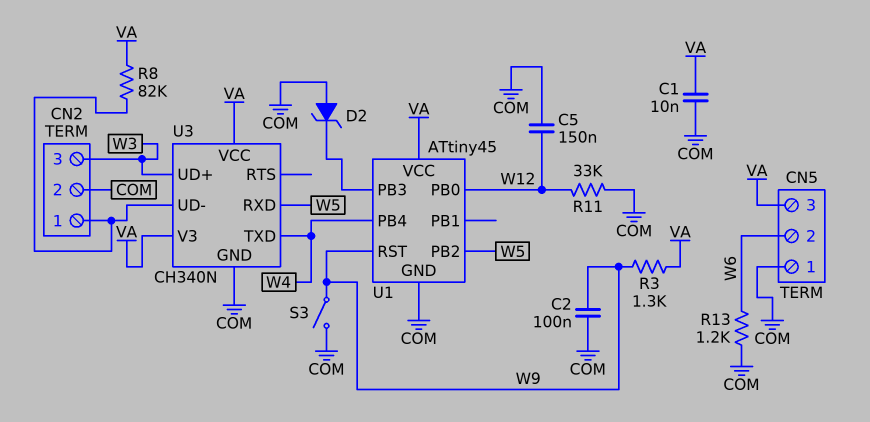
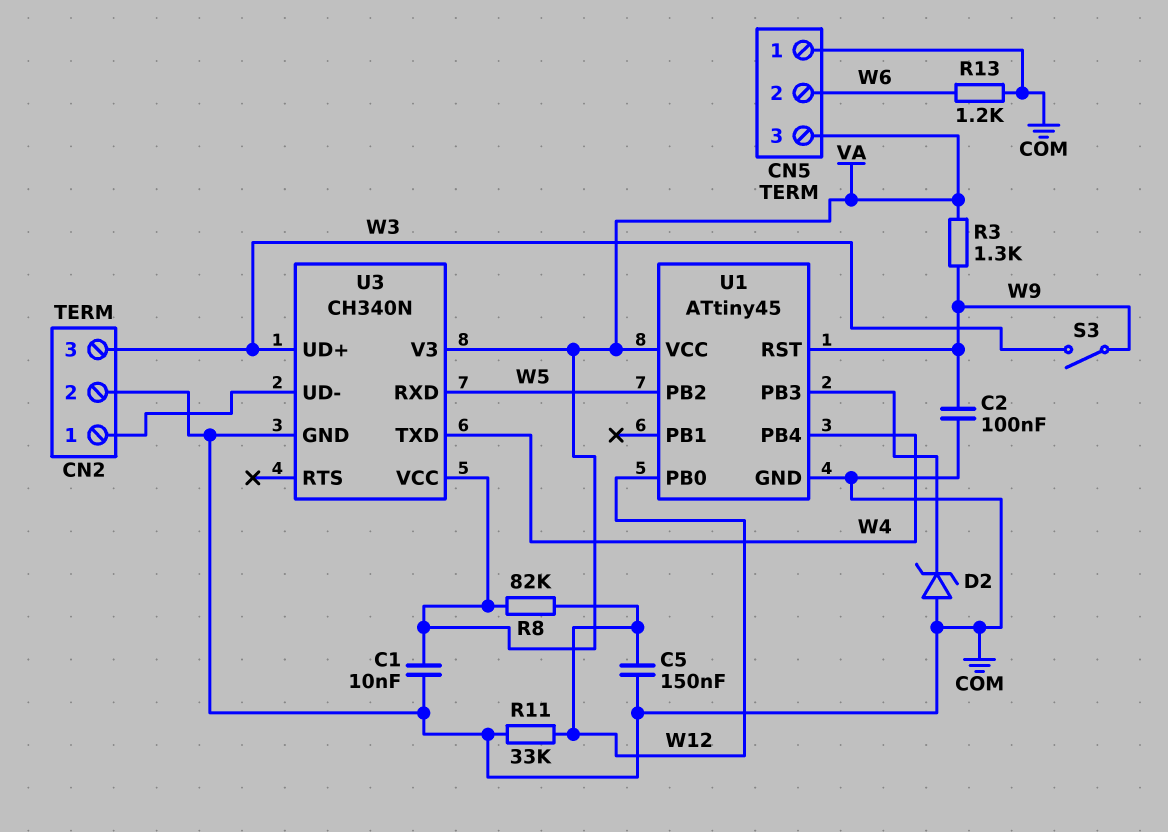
R8: 82k (CN2/1, VA) -> 82k (VA, W12)
S3: switch (COM, W9) -> switch (W3, W9)

